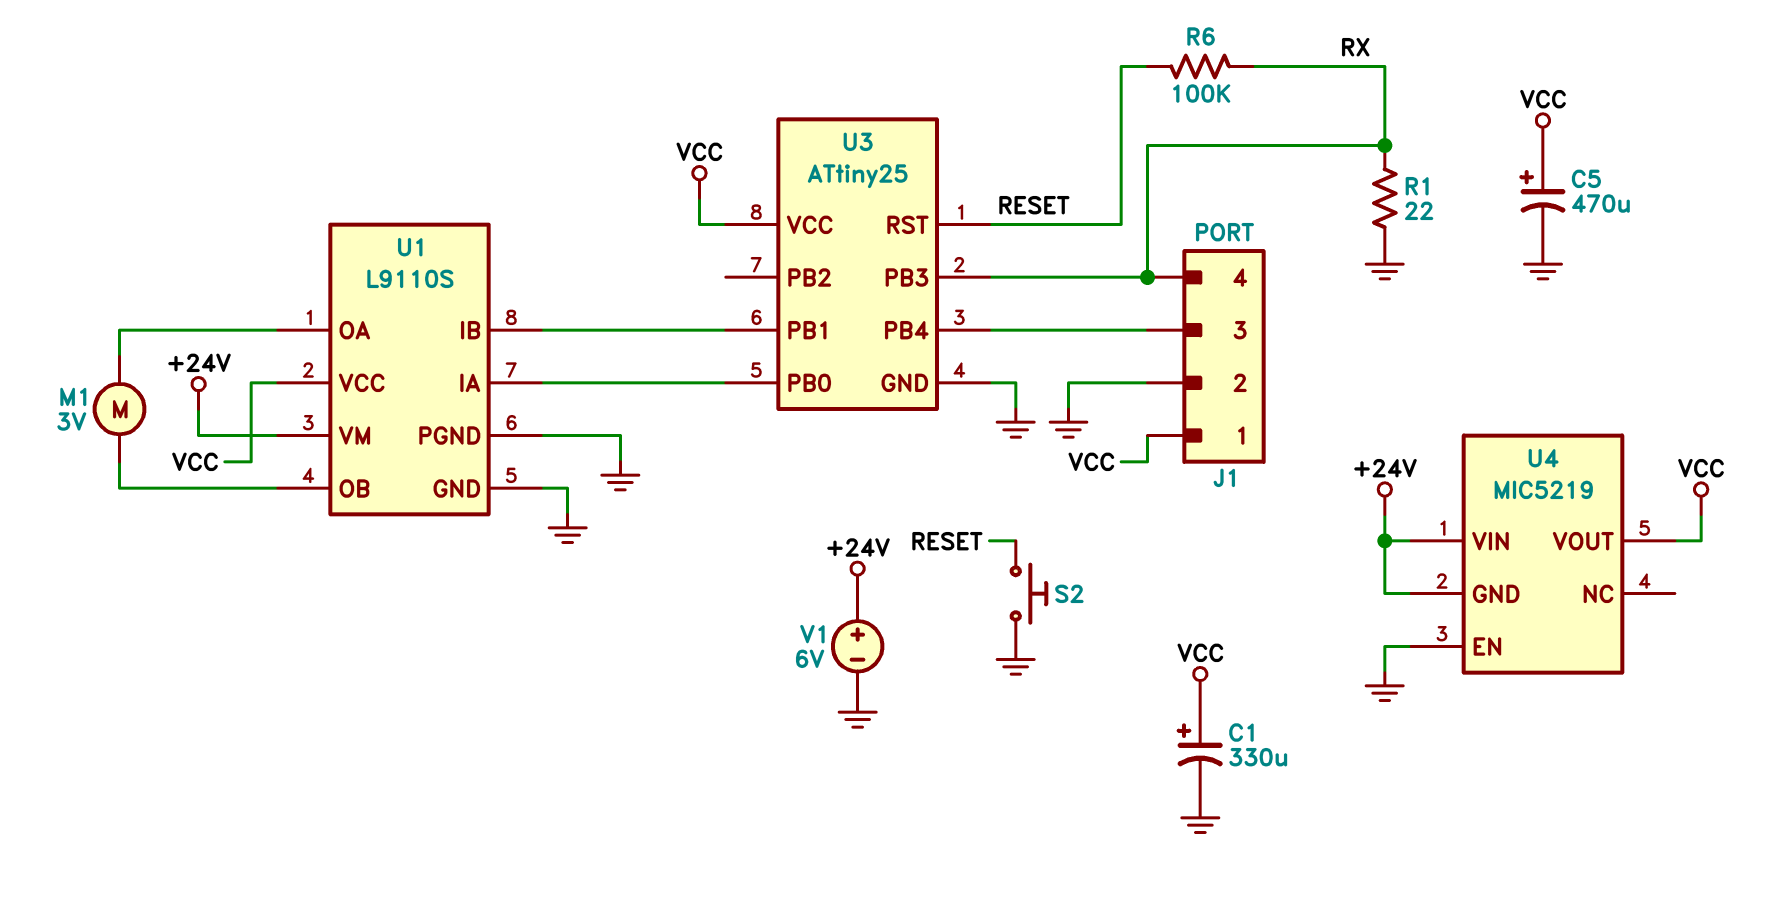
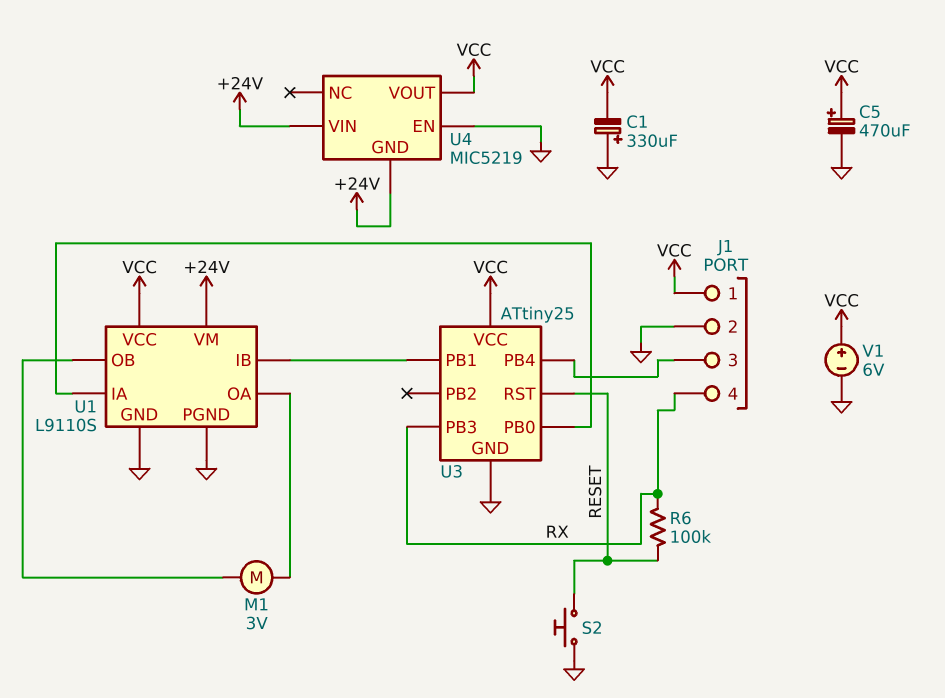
C1: 330uF (plus VCC, minus GND) -> 330uF (plus GND, minus VCC)
R1: 22 (GND, RX) -> none
V1: 6V (plus +24V, minus GND) -> 6V (plus VCC, minus GND)

